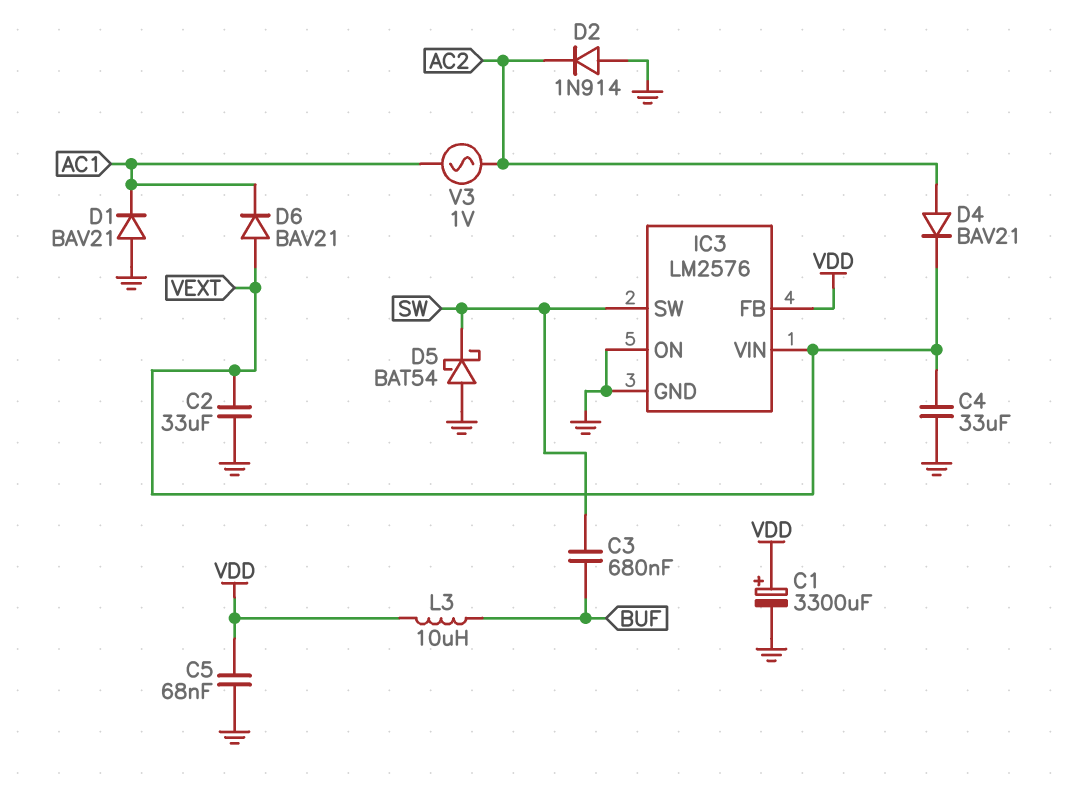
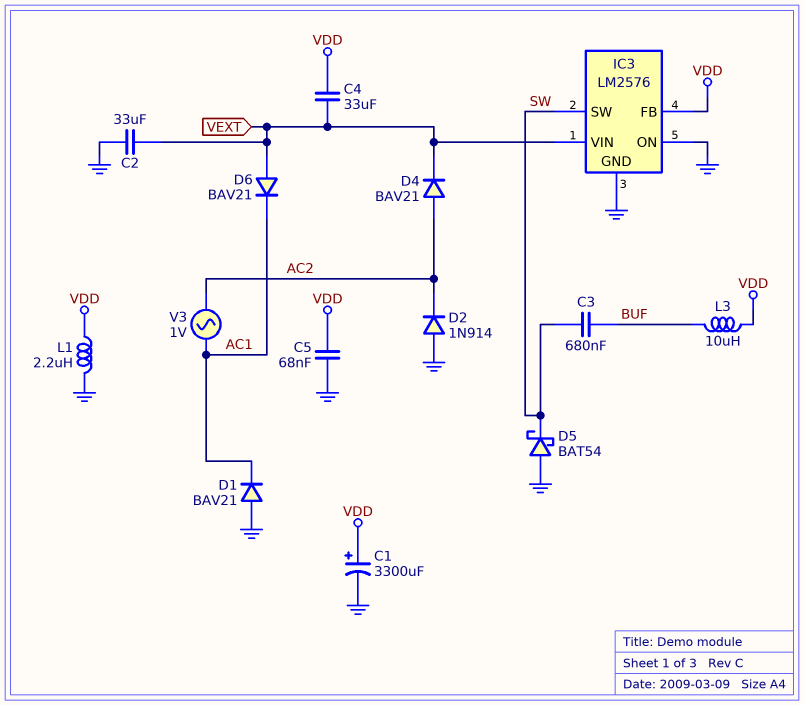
C4: 33uF (GND, VEXT) -> 33uF (VDD, VEXT)
L1: none -> 2.2uH (GND, VDD)

